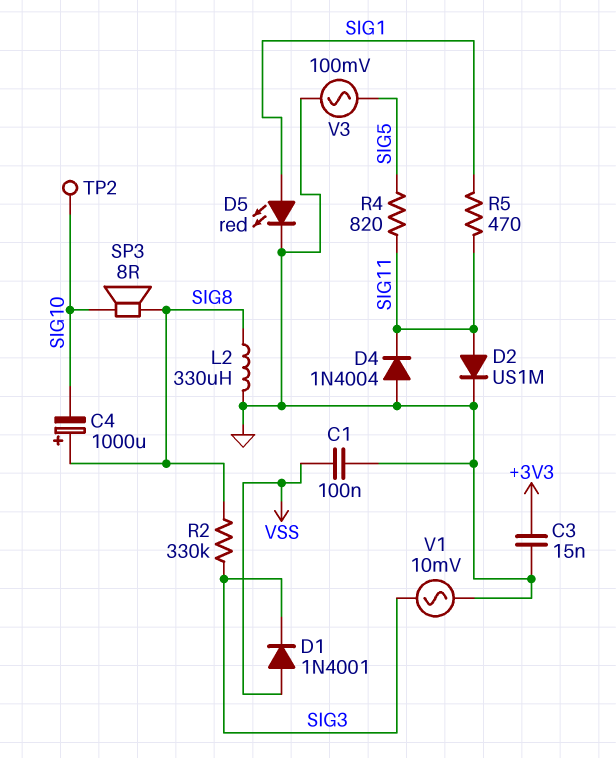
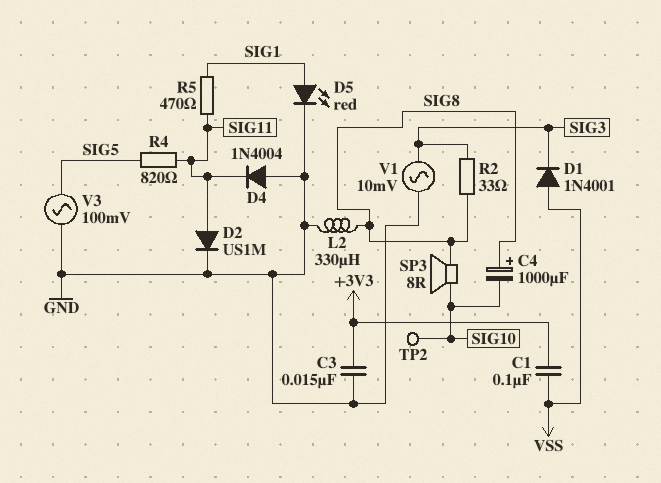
C1: 100nF (GND, VSS) -> 100nF (+3V3, VSS)
R2: 330k (SIG3, SIG8) -> 33 (SIG3, SIG8)

